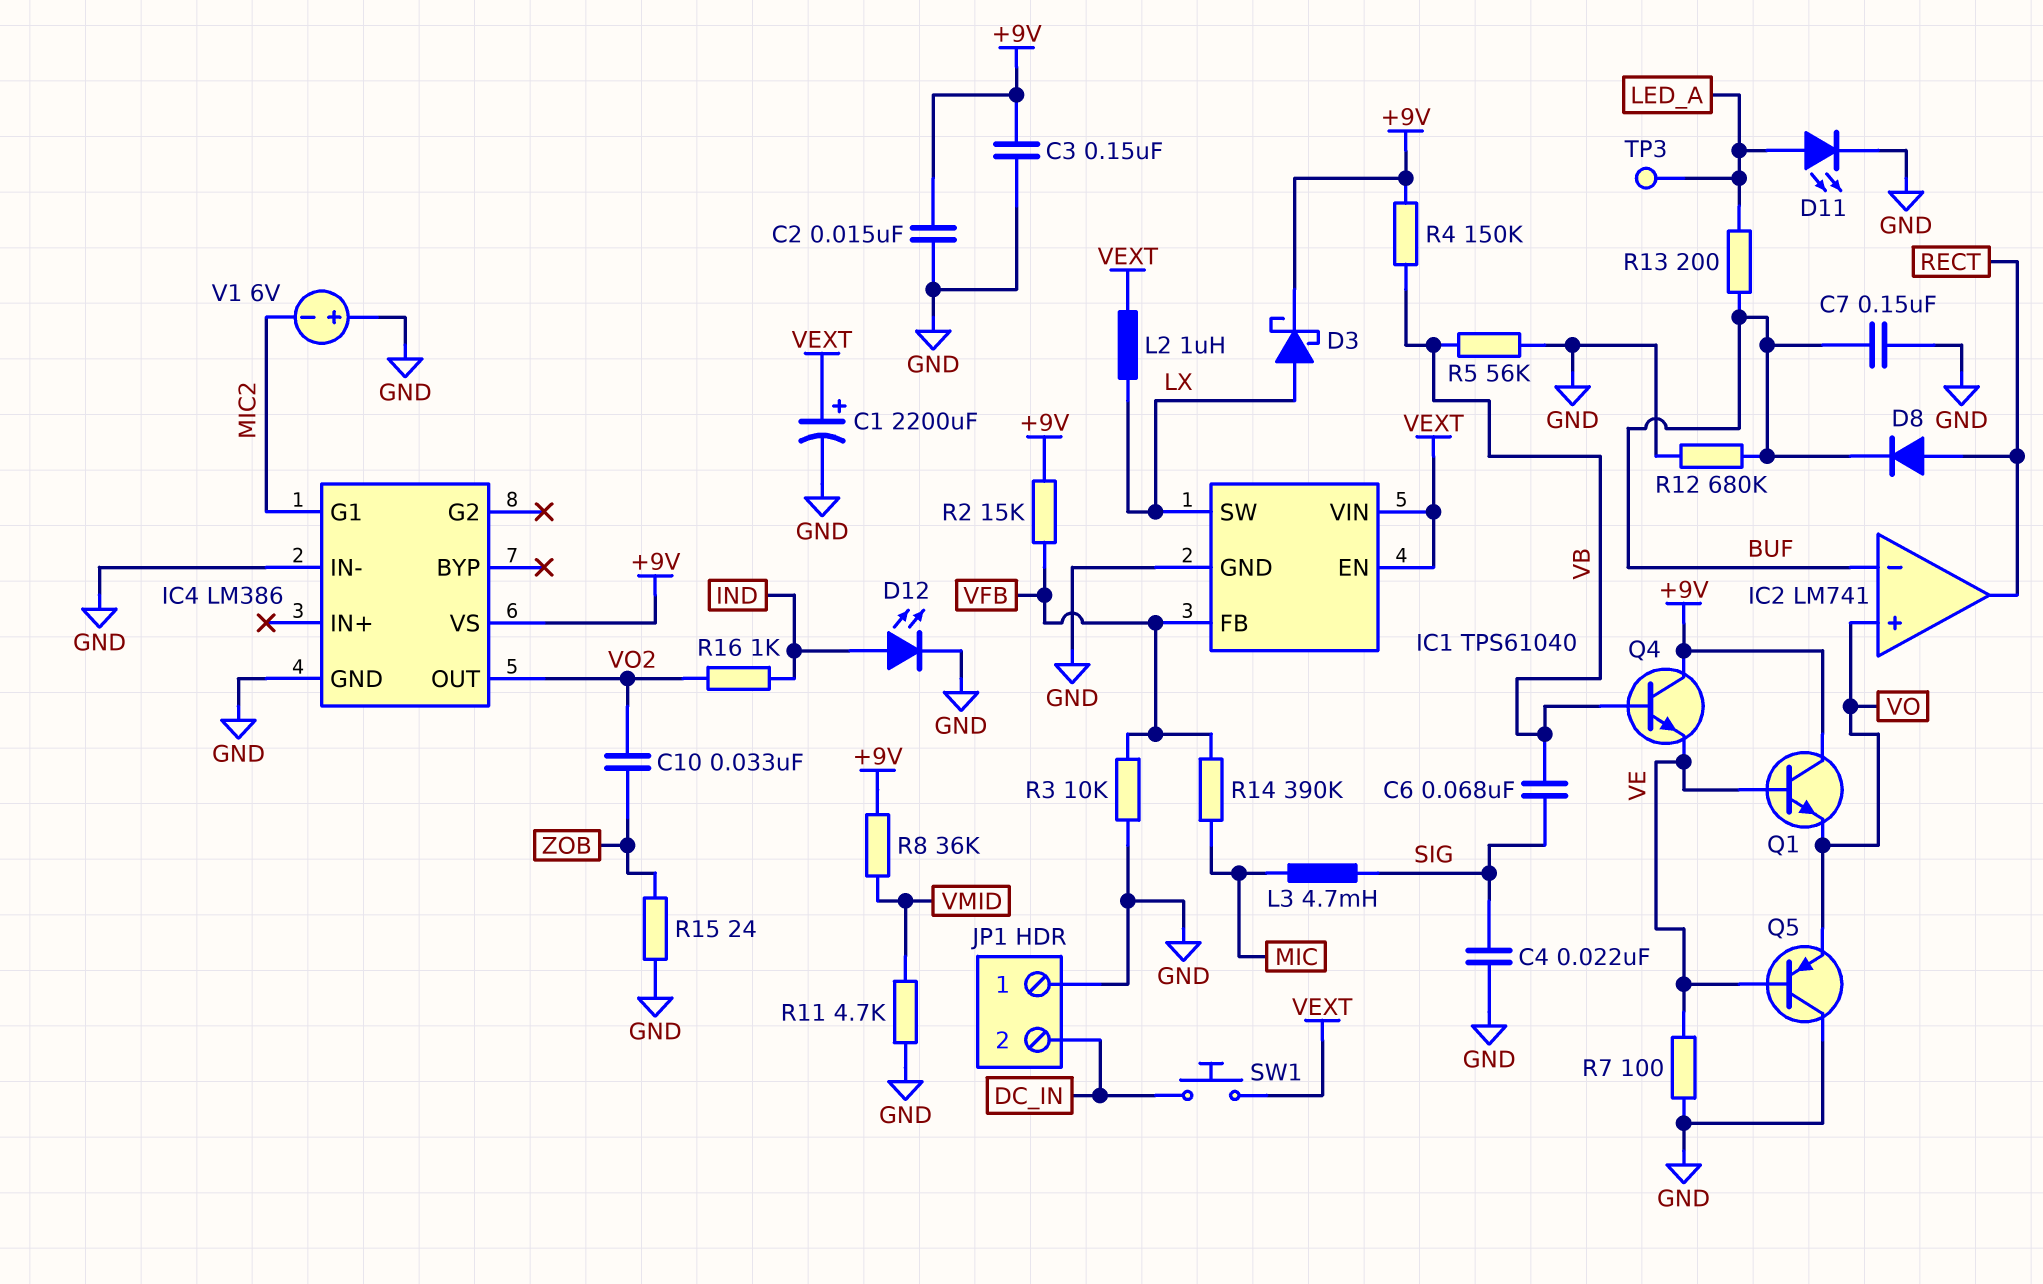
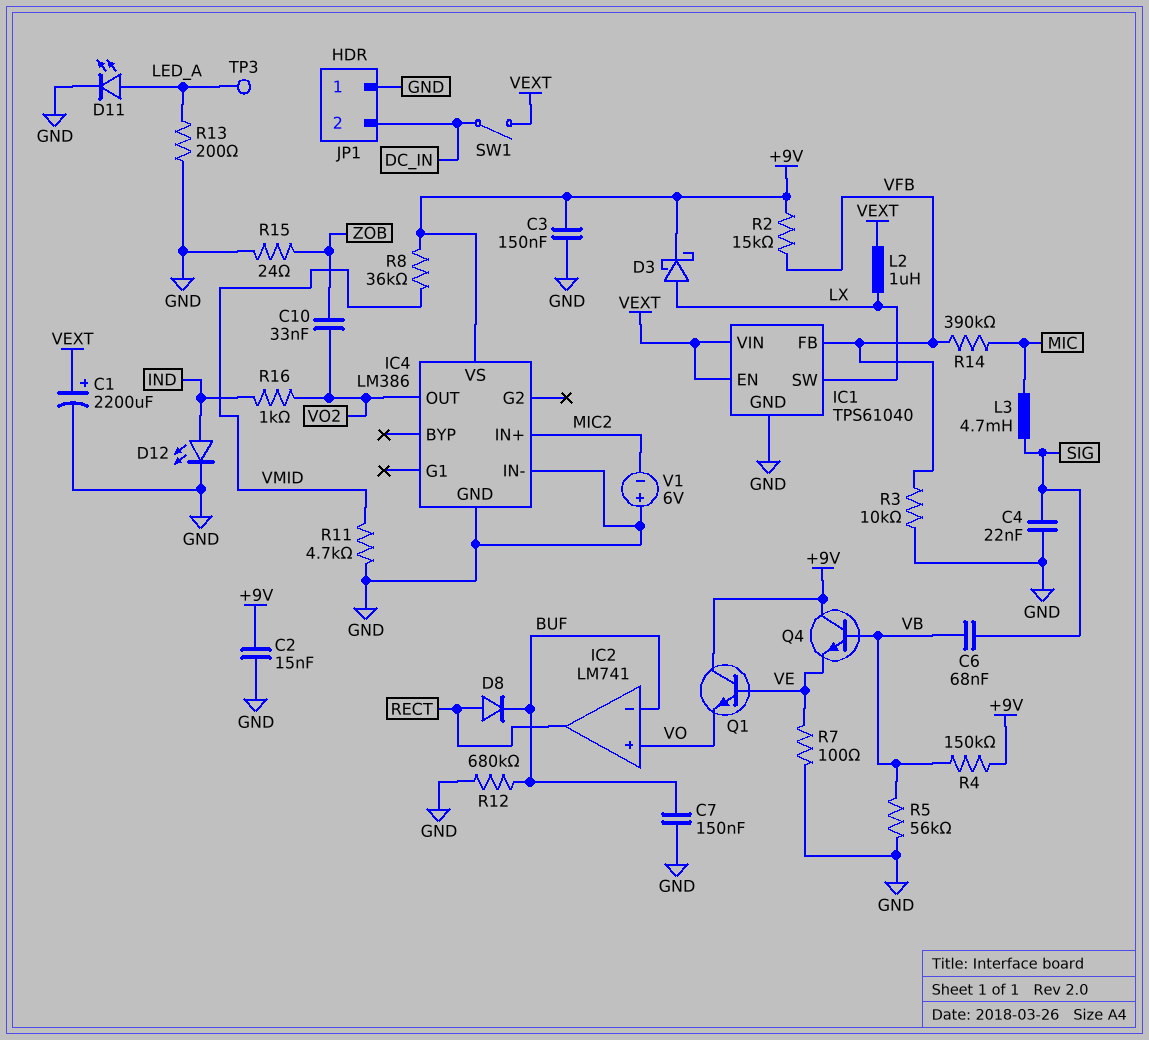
IC4 pin G1: MIC2 -> none
IC4 pin IN+: none -> MIC2
Q5: PNP (B VE, C GND, E VO) -> none
R13: 200 (BUF, LED_A) -> 200 (GND, LED_A)
SW1: button (DC_IN, VEXT) -> switch (DC_IN, VEXT)

